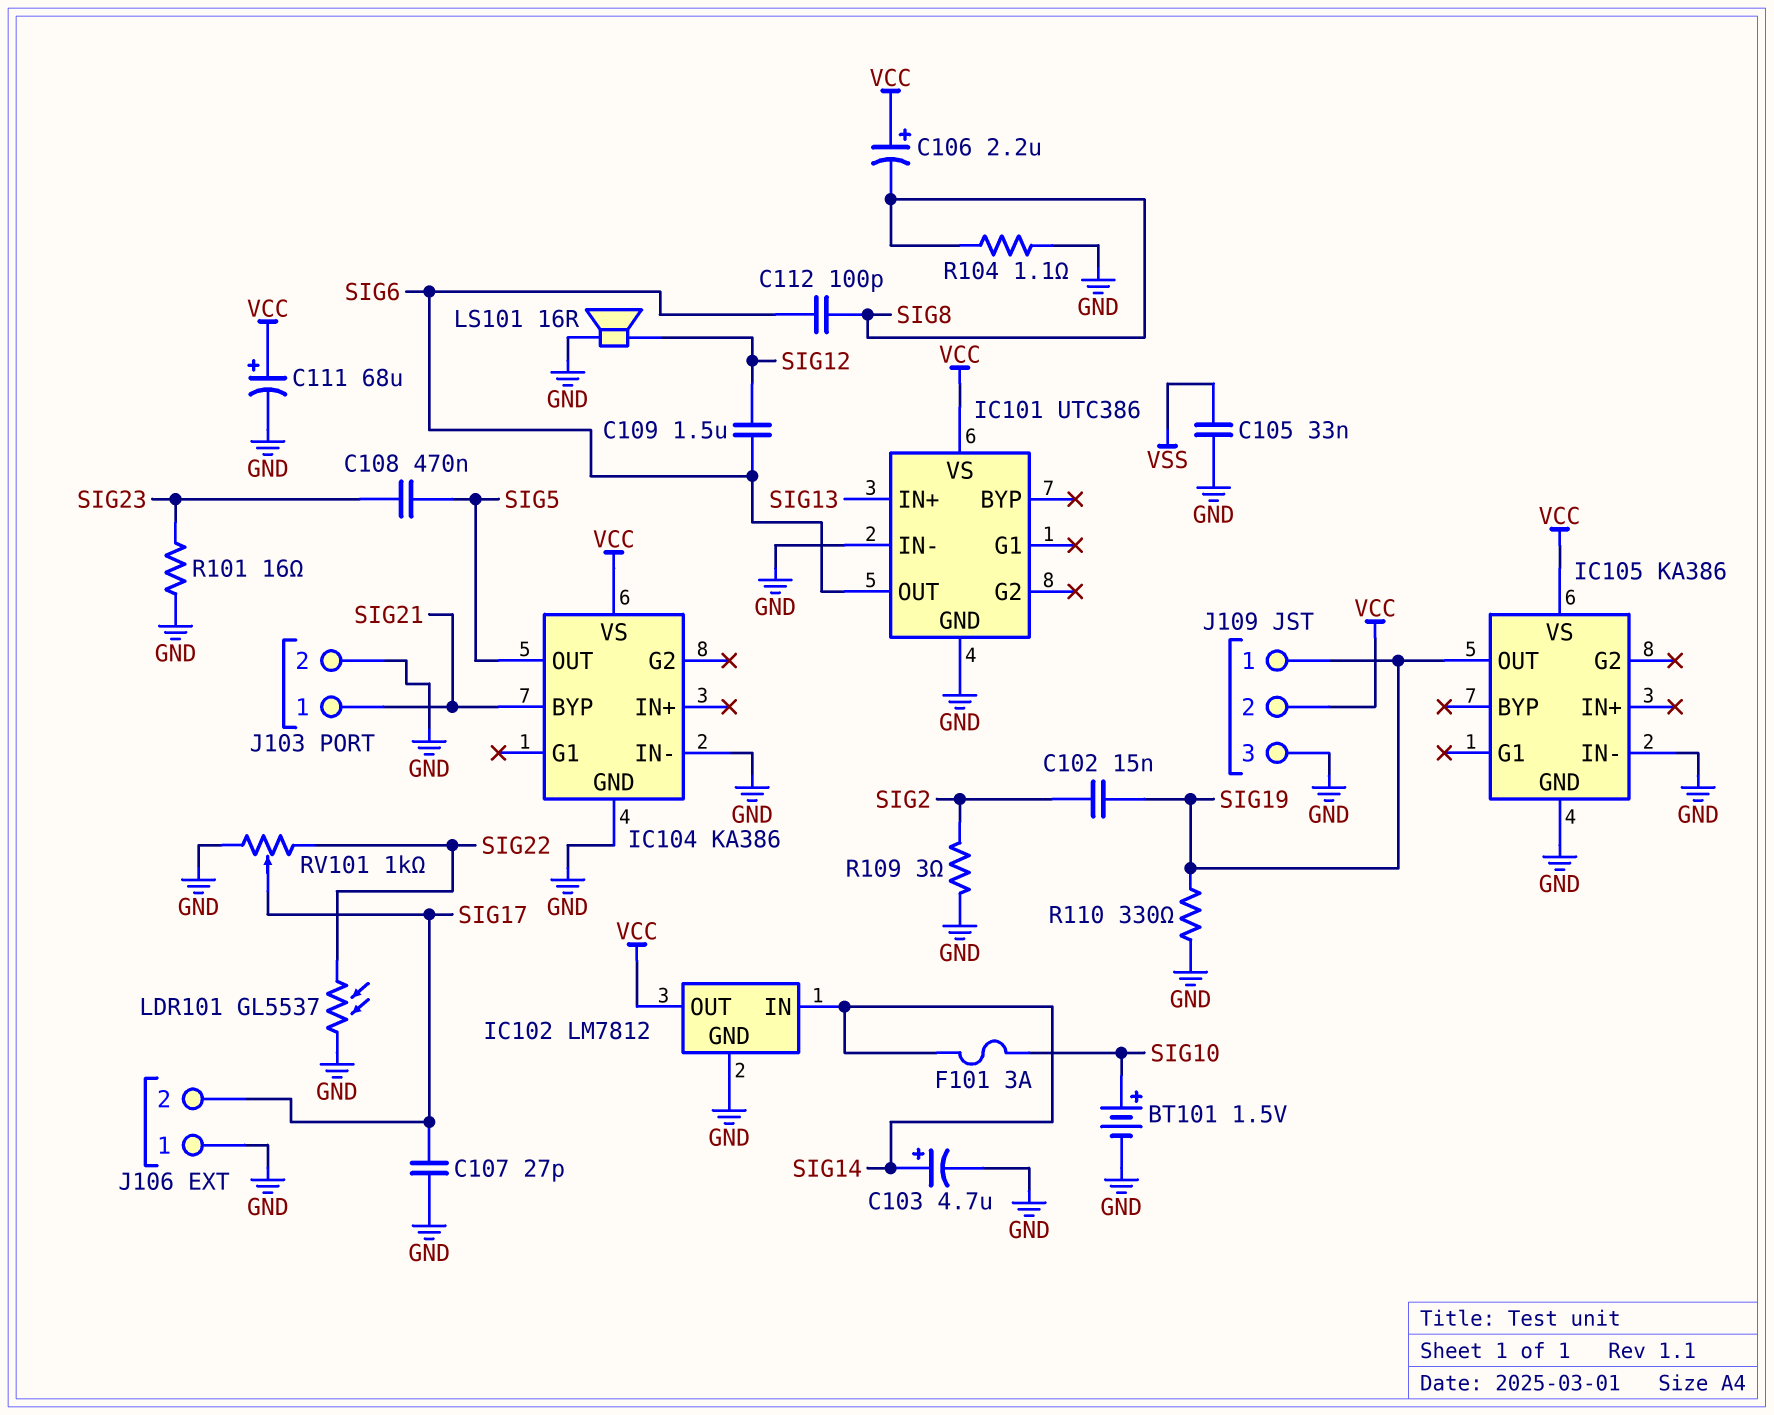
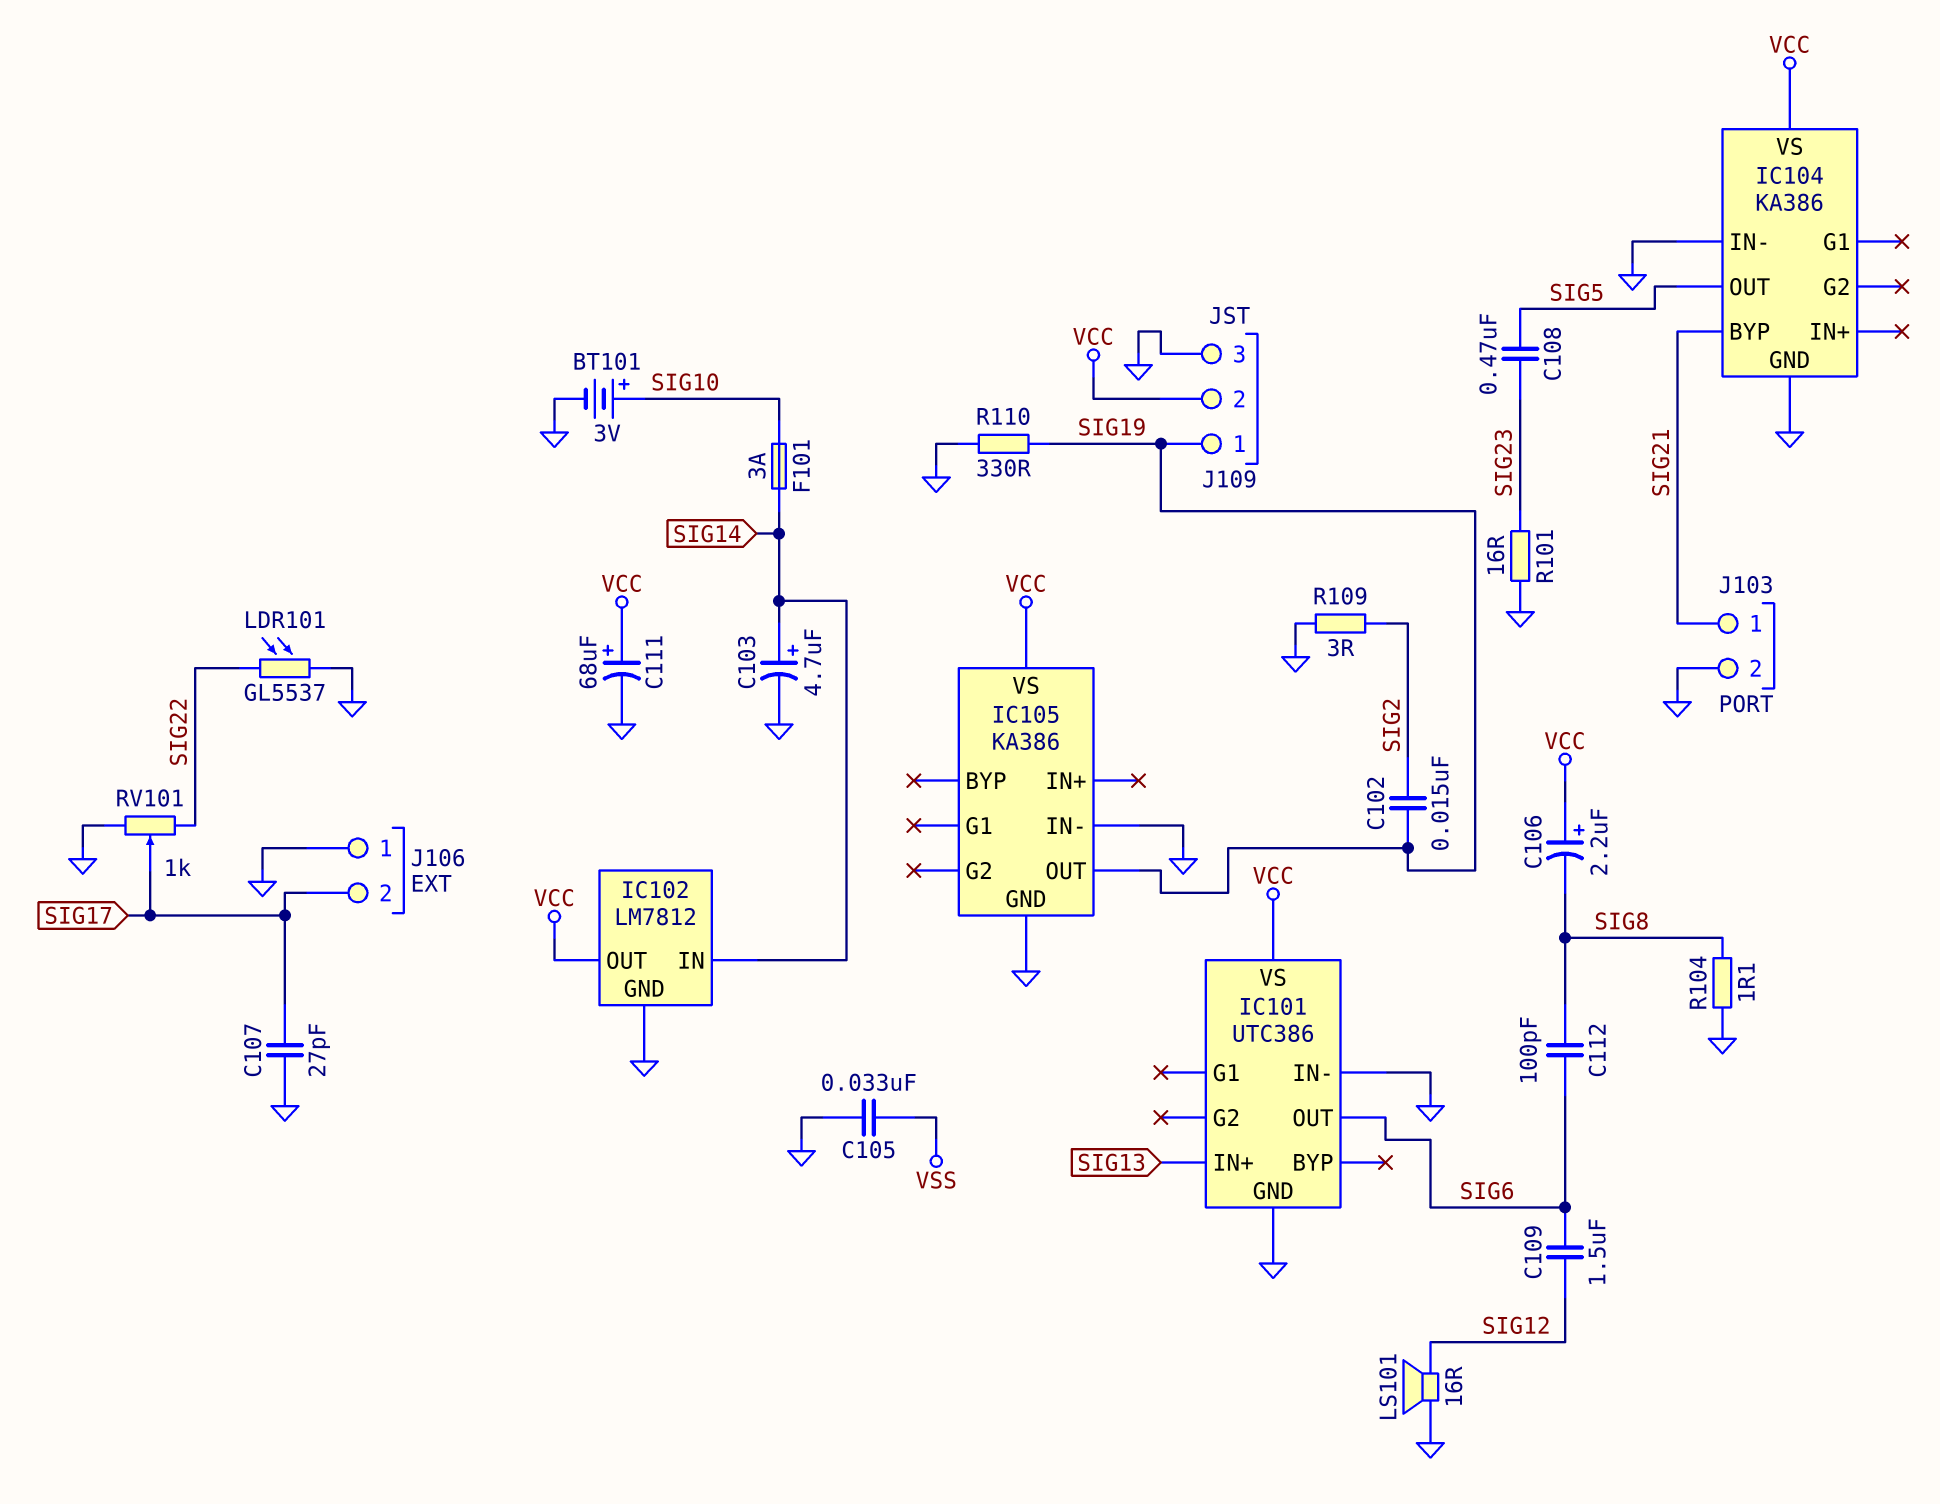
BT101: 1.5V (plus SIG10, minus GND) -> 3V (plus SIG10, minus GND)

